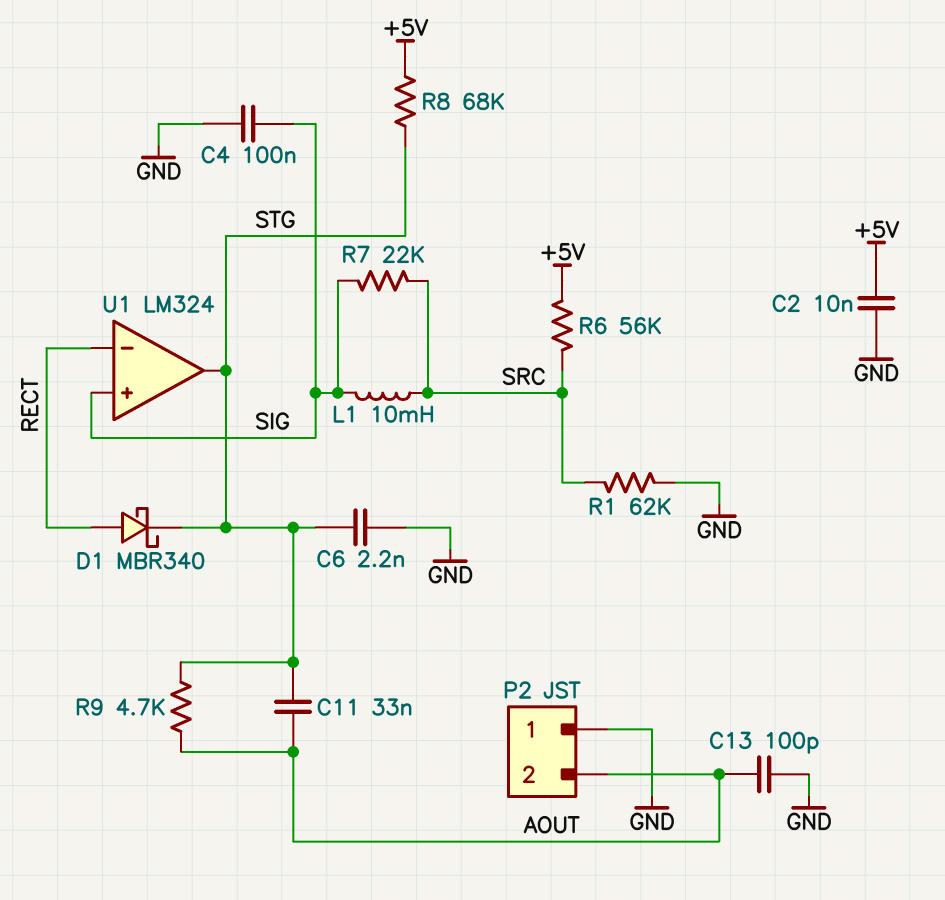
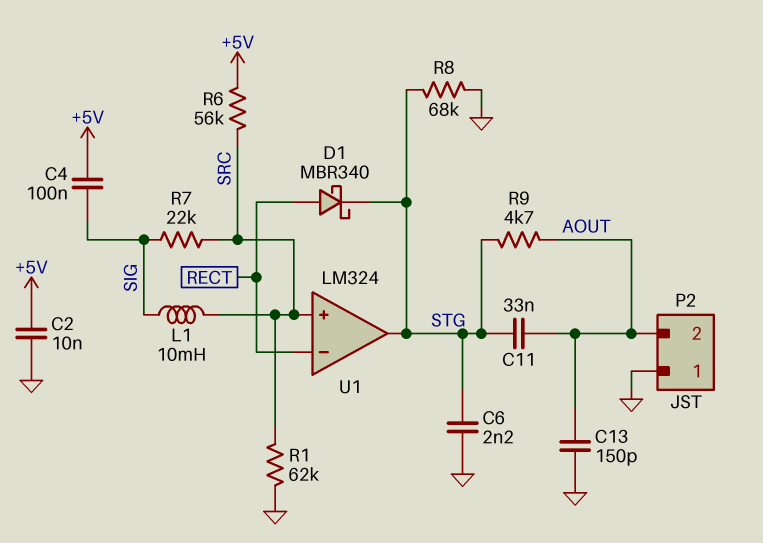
C4: 100nF (GND, SIG) -> 100nF (+5V, SIG)
C13: 100pF (AOUT, GND) -> 150pF (AOUT, GND)
R8: 68k (+5V, STG) -> 68k (GND, STG)
U1 pin in+: SIG -> SRC

